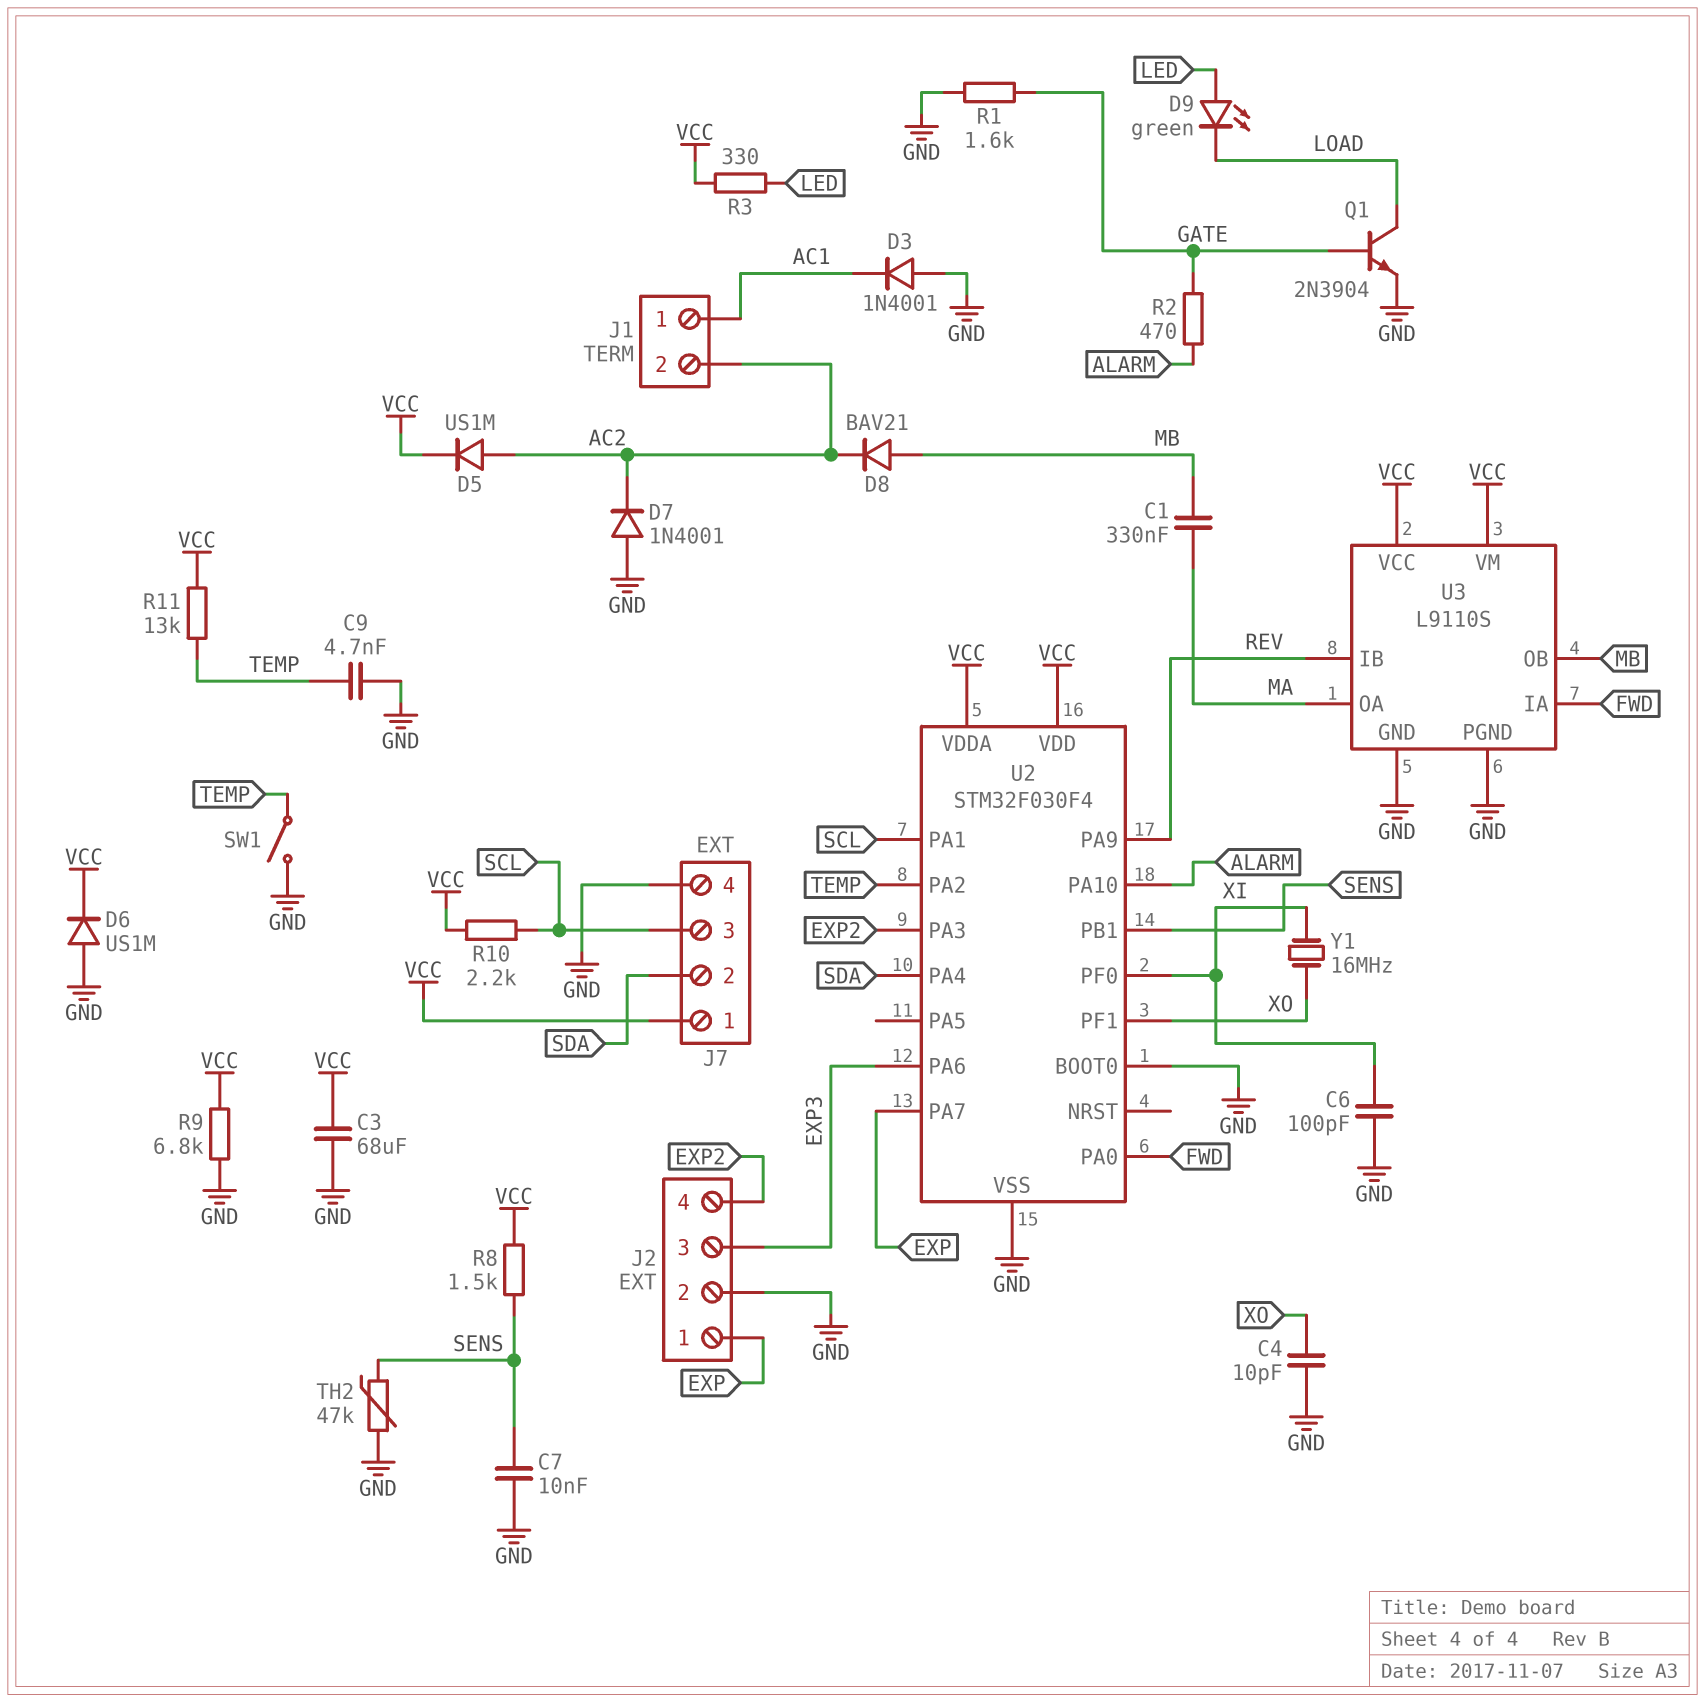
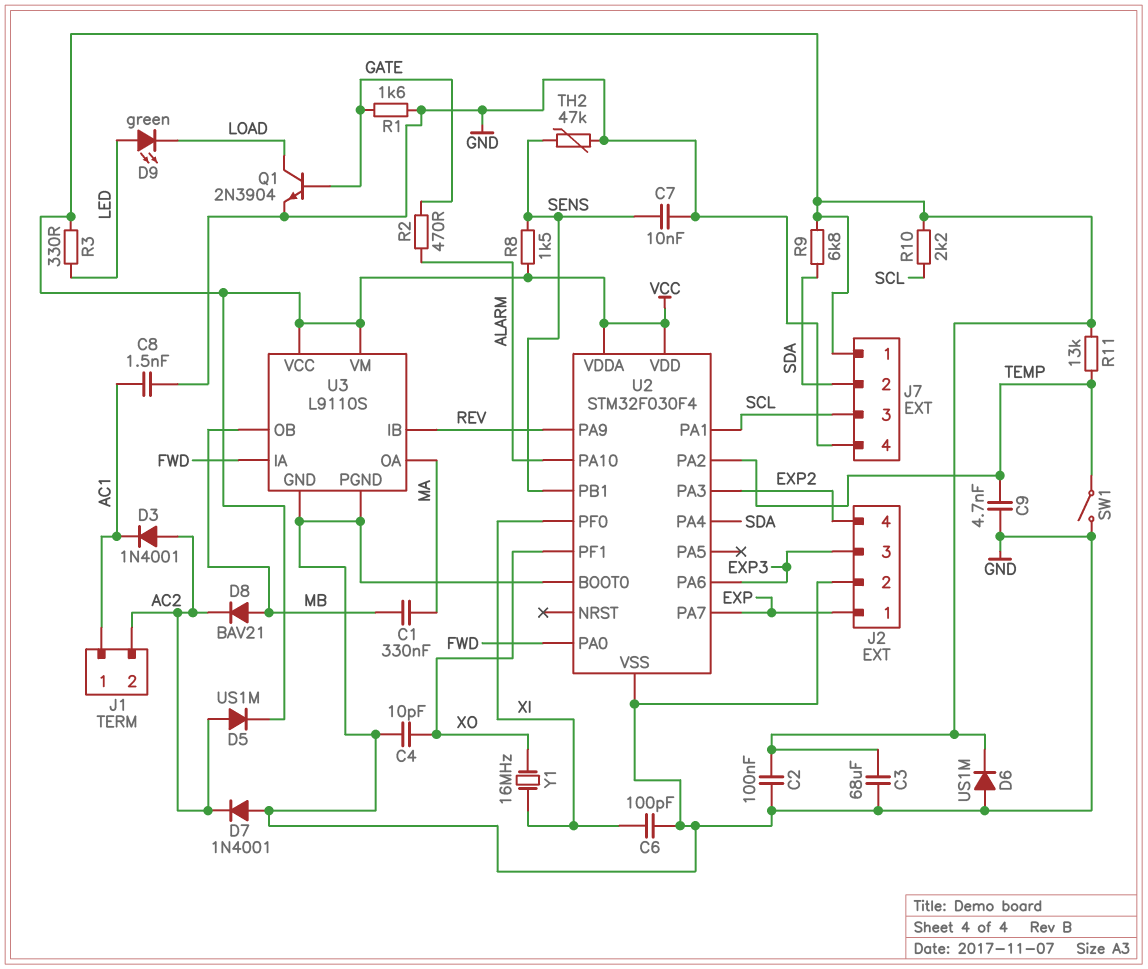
C2: none -> 100nF (GND, VCC)
C8: none -> 1.5nF (AC1, GND)
D3: diode 1N4001 (A GND, K AC1) -> diode 1N4001 (A AC2, K AC1)
R9: 6.8k (GND, VCC) -> 6.8k (SDA, VCC)

